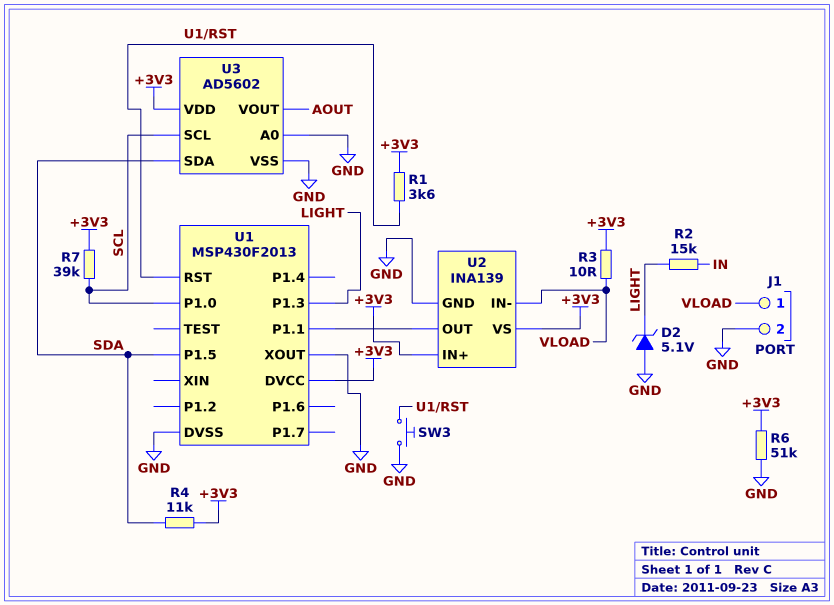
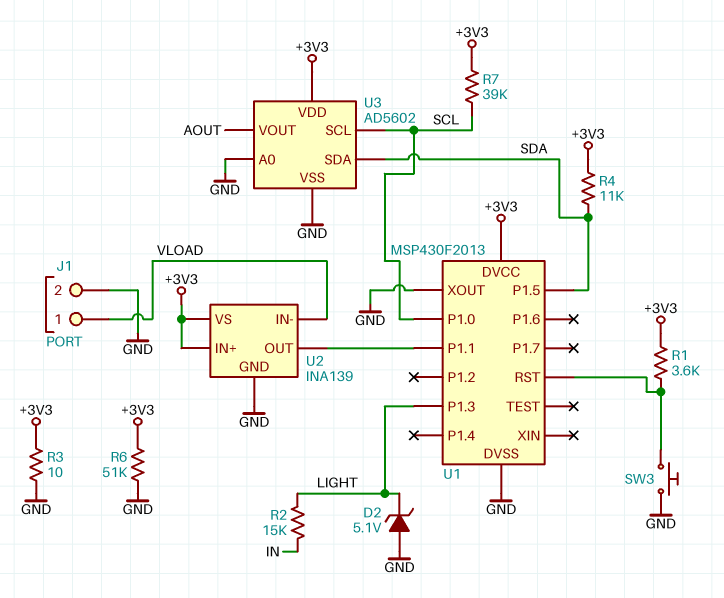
R3: 10 (+3V3, VLOAD) -> 10 (+3V3, GND)

